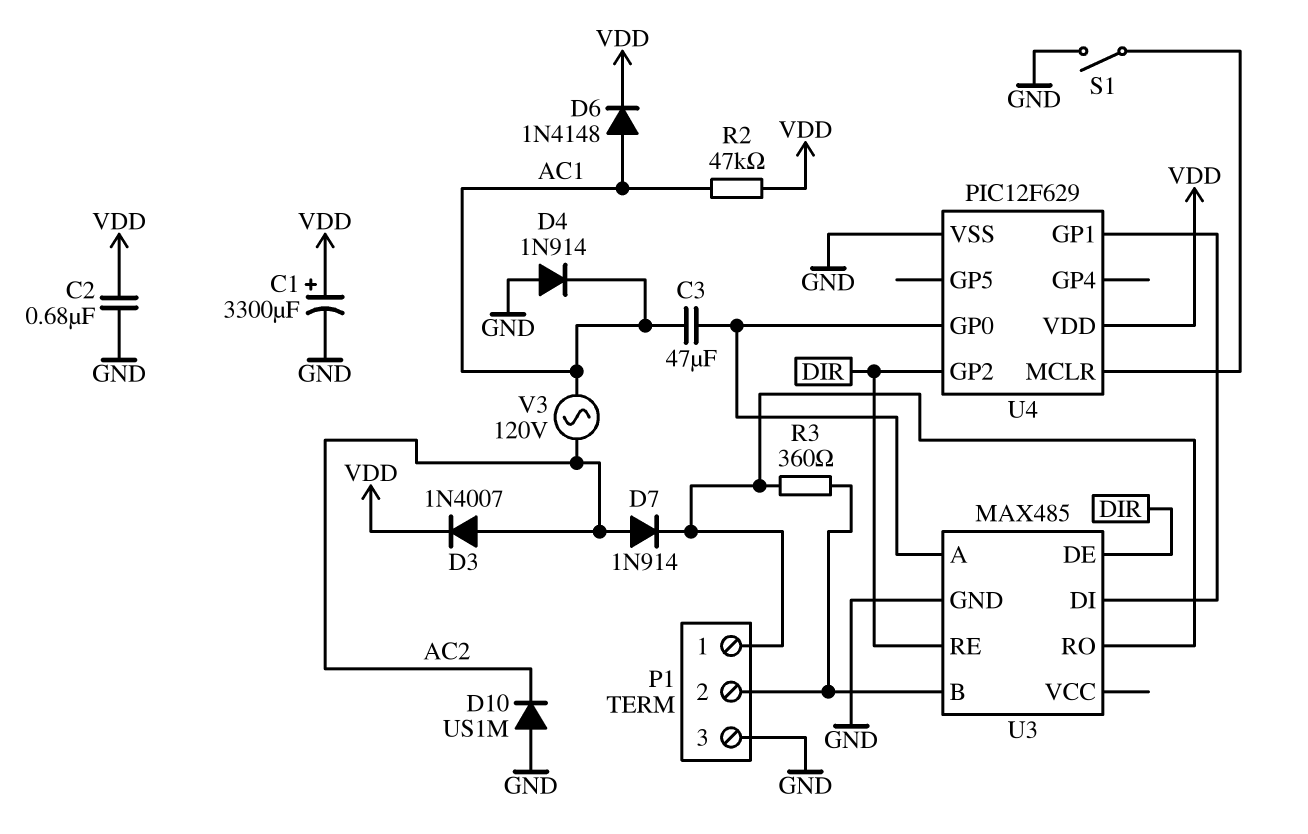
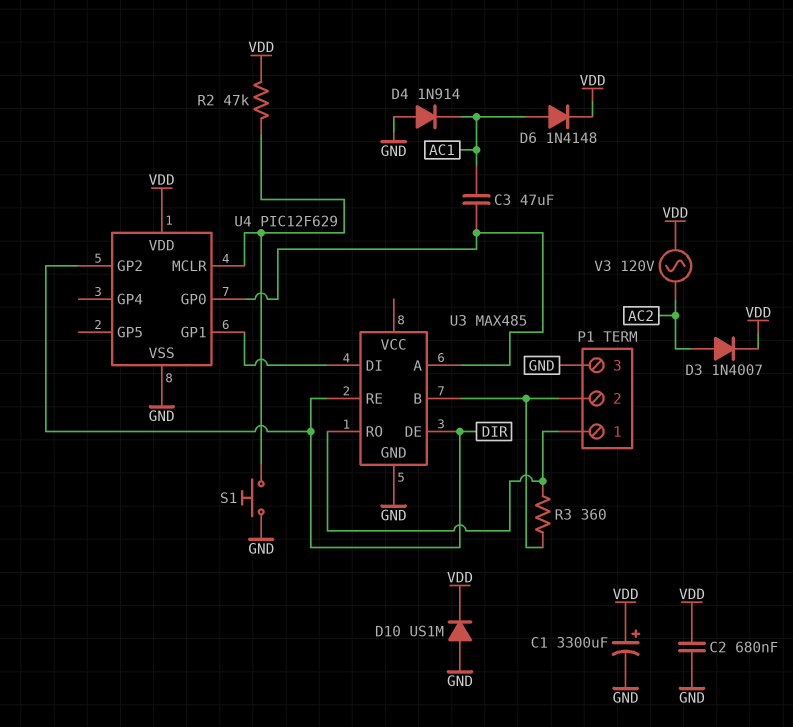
D7: diode 1N914 (A AC2, K P1/1) -> none
D10: diode US1M (A GND, K AC2) -> diode US1M (A GND, K VDD)
R2: 47k (AC1, VDD) -> 47k (U4/MCLR, VDD)
S1: switch (GND, U4/MCLR) -> button (GND, U4/MCLR)
V3: AC 120V (AC1, AC2) -> AC 120V (AC2, VDD)

